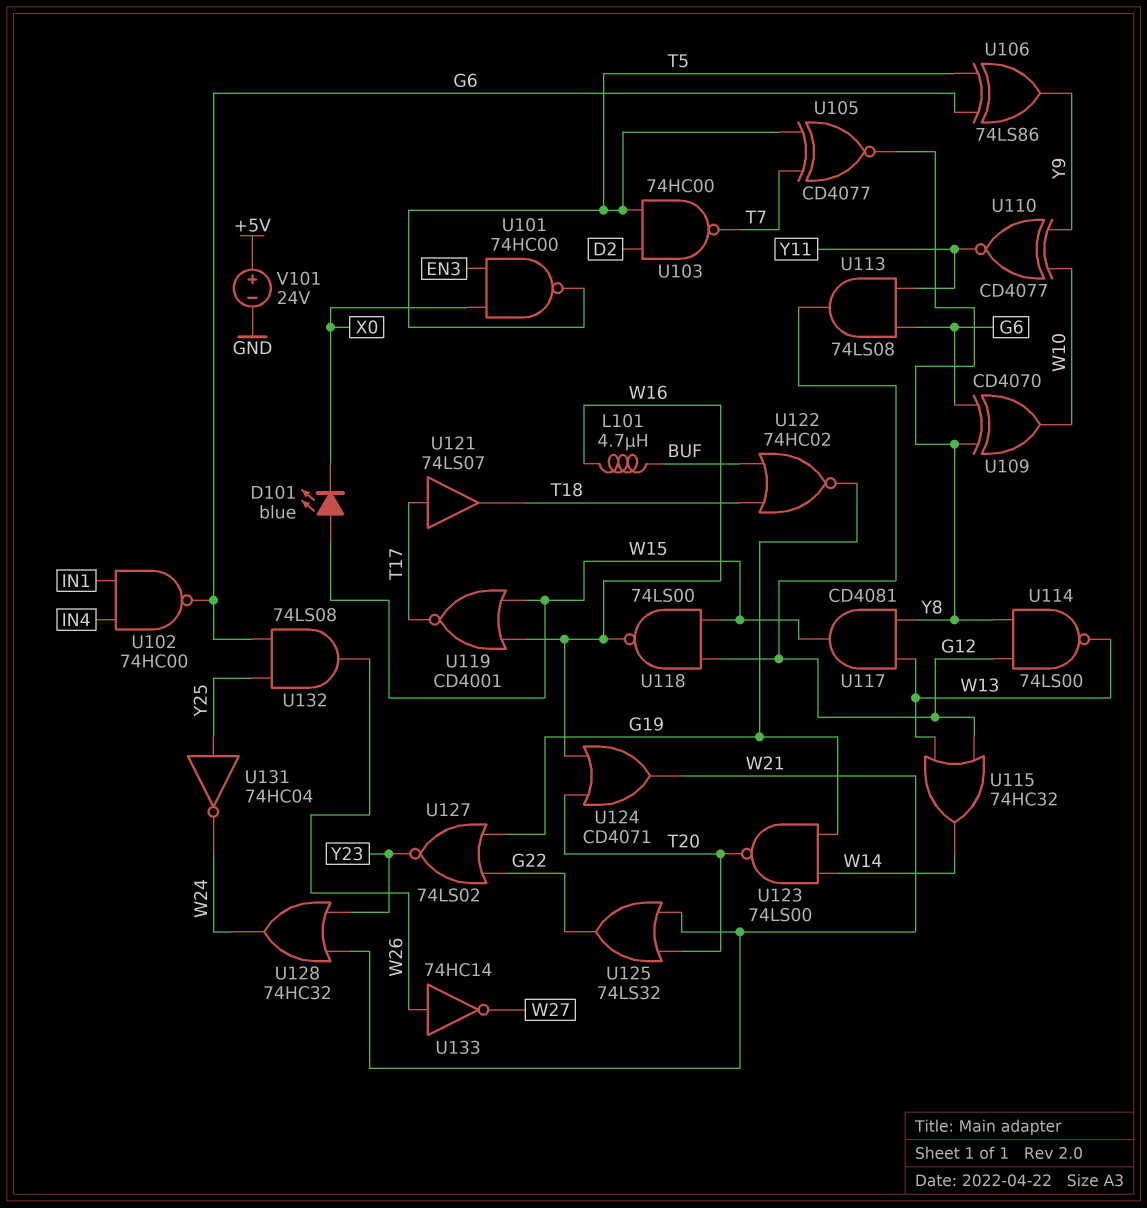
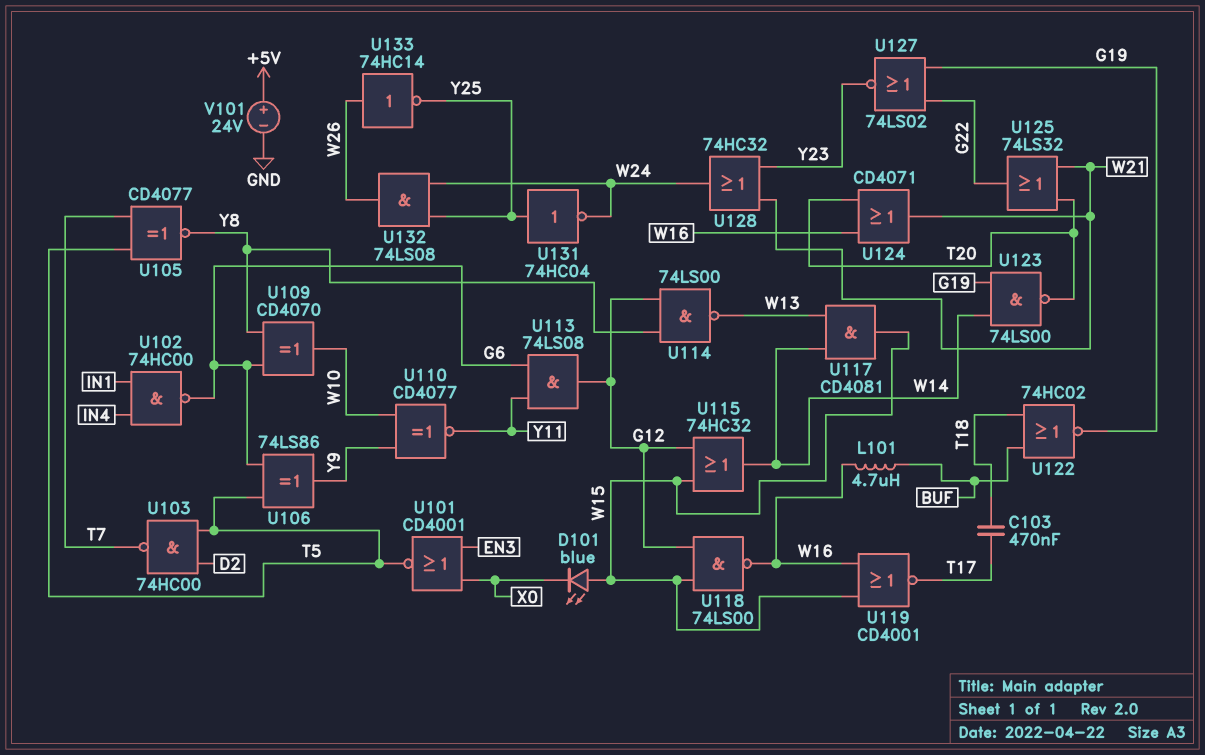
C103: none -> 470nF (T17, T18)
U101: NAND 74HC00 (in EN3, in X0, out T5) -> NOR CD4001 (in EN3, in X0, out T5)
U115: OR 74HC32 (in G12, in W13, out W14) -> OR 74HC32 (in G12, in W15, out W14)
U117: AND CD4081 (in W13, in Y8, out W15) -> AND CD4081 (in W13, in W14, out W15)
U121: buffer 74LS07 (in T17, out T18) -> none
U132: AND 74LS08 (in G6, in Y25, out W26) -> AND 74LS08 (in W24, in Y25, out W26)
U133: NOT 74HC14 (in W26, out W27) -> NOT 74HC14 (in W26, out Y25)

